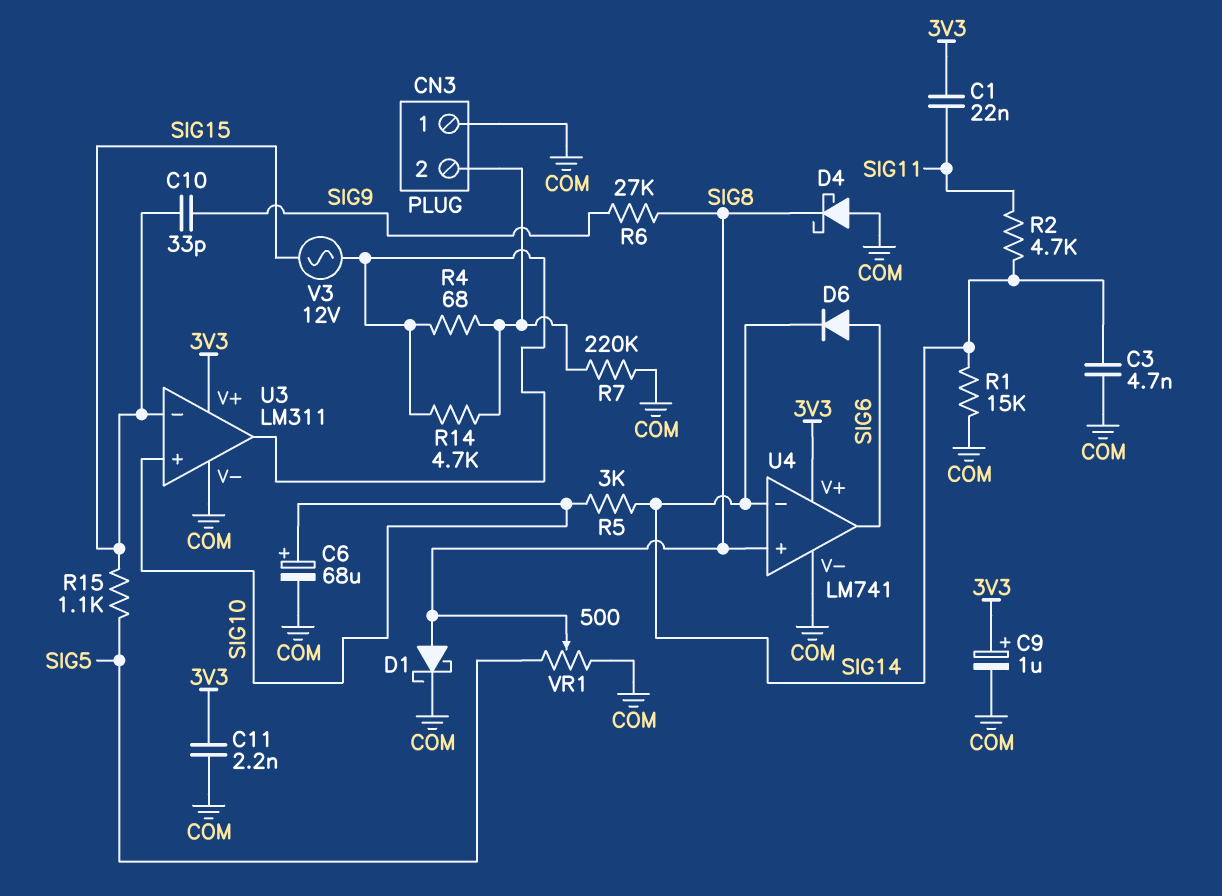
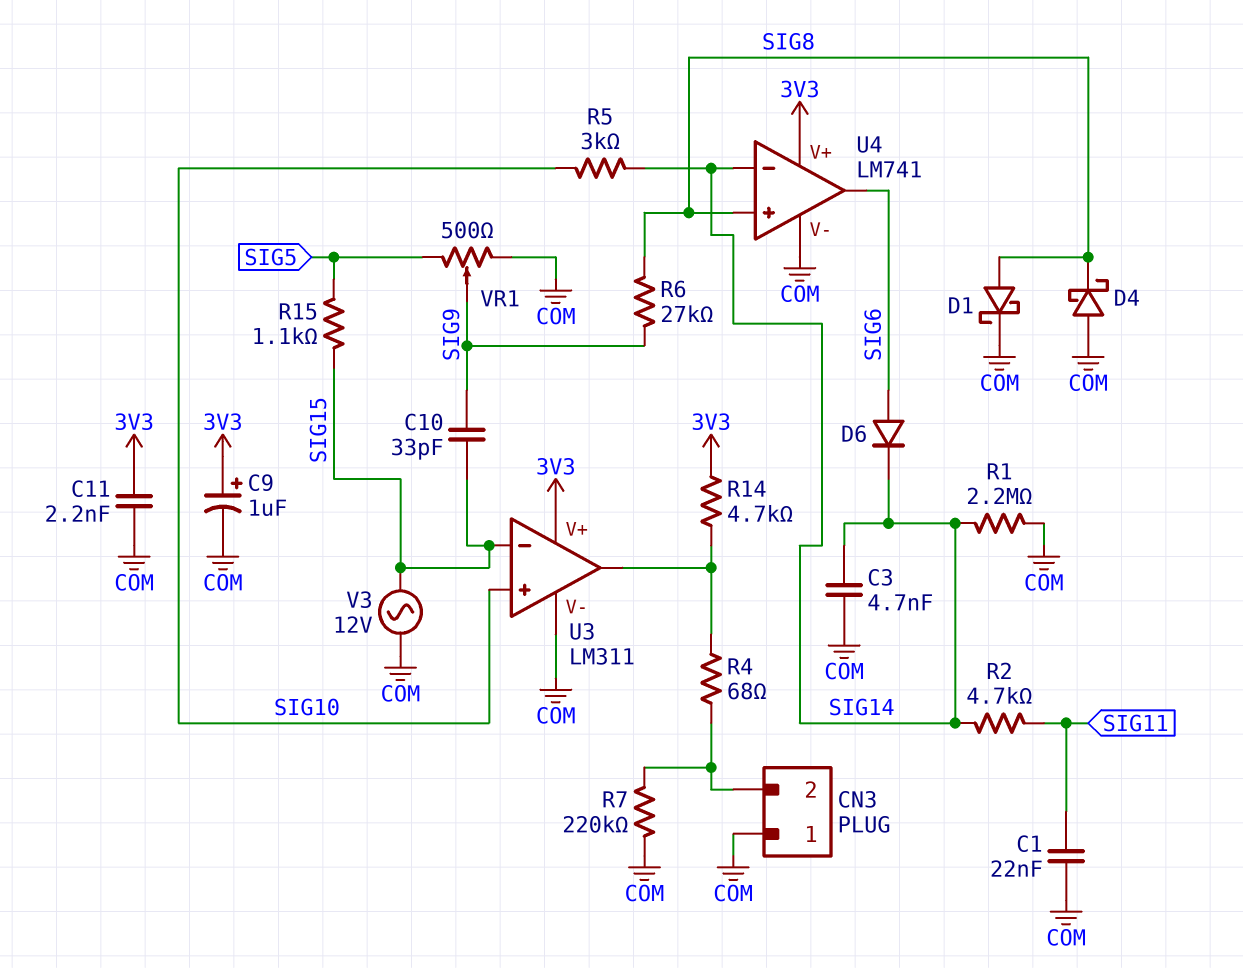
C1: 22nF (3V3, SIG11) -> 22nF (COM, SIG11)
C6: 68uF (plus SIG10, minus COM) -> none
R1: 15k (COM, SIG14) -> 2.2M (COM, SIG14)
R14: 4.7k (CN3/2, U3/out) -> 4.7k (3V3, U3/out)
V3: AC 12V (SIG15, U3/out) -> AC 12V (COM, SIG15)
VR1: 500 (COM, SIG5, wiper SIG8) -> 500 (COM, SIG5, wiper SIG9)

